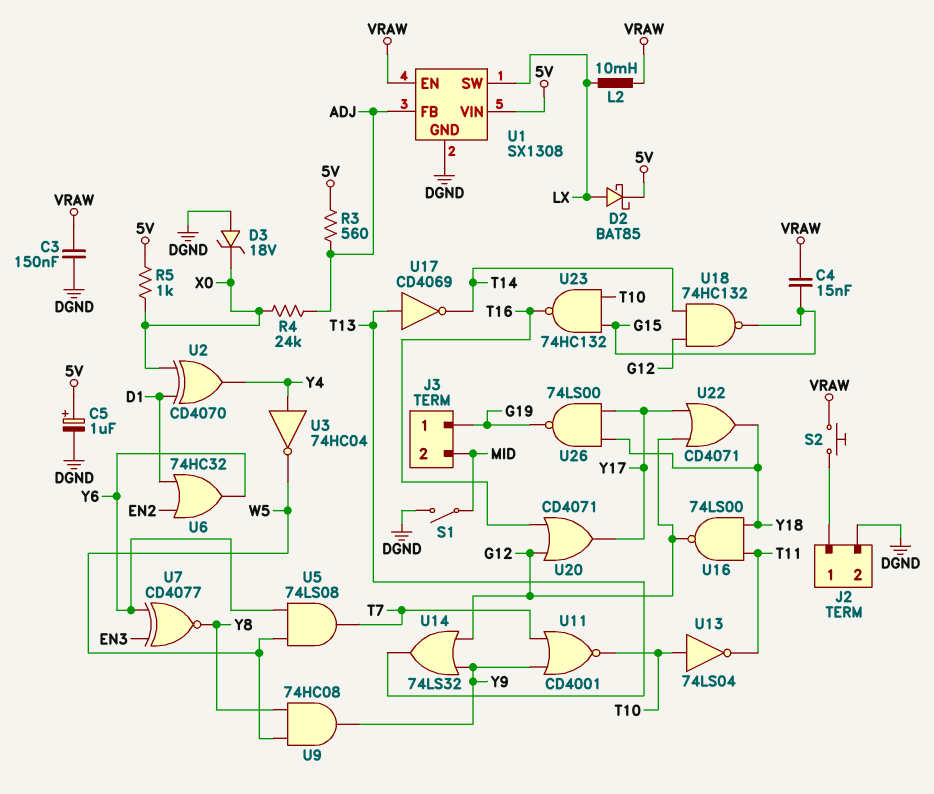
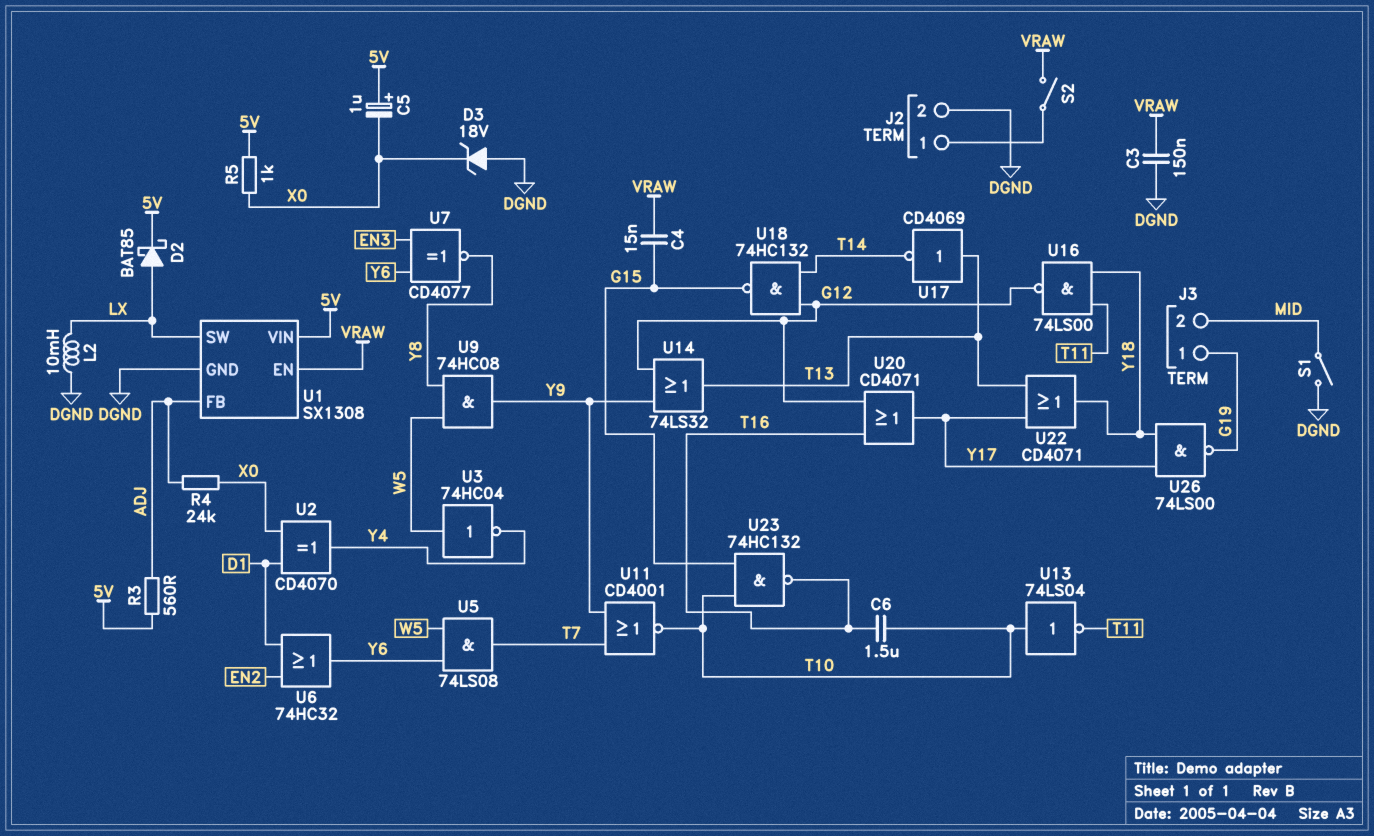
C5: 1uF (plus 5V, minus DGND) -> 1uF (plus 5V, minus X0)
C6: none -> 1.5uF (T10, T16)
L2: 10mH (LX, VRAW) -> 10mH (DGND, LX)
S2: button (J2/1, VRAW) -> switch (J2/1, VRAW)
U3: NOT 74HC04 (in Y4, out W5) -> NOT 74HC04 (in W5, out Y4)
U22: OR CD4071 (in G12, in Y17, out Y18) -> OR CD4071 (in T13, in Y17, out Y18)

